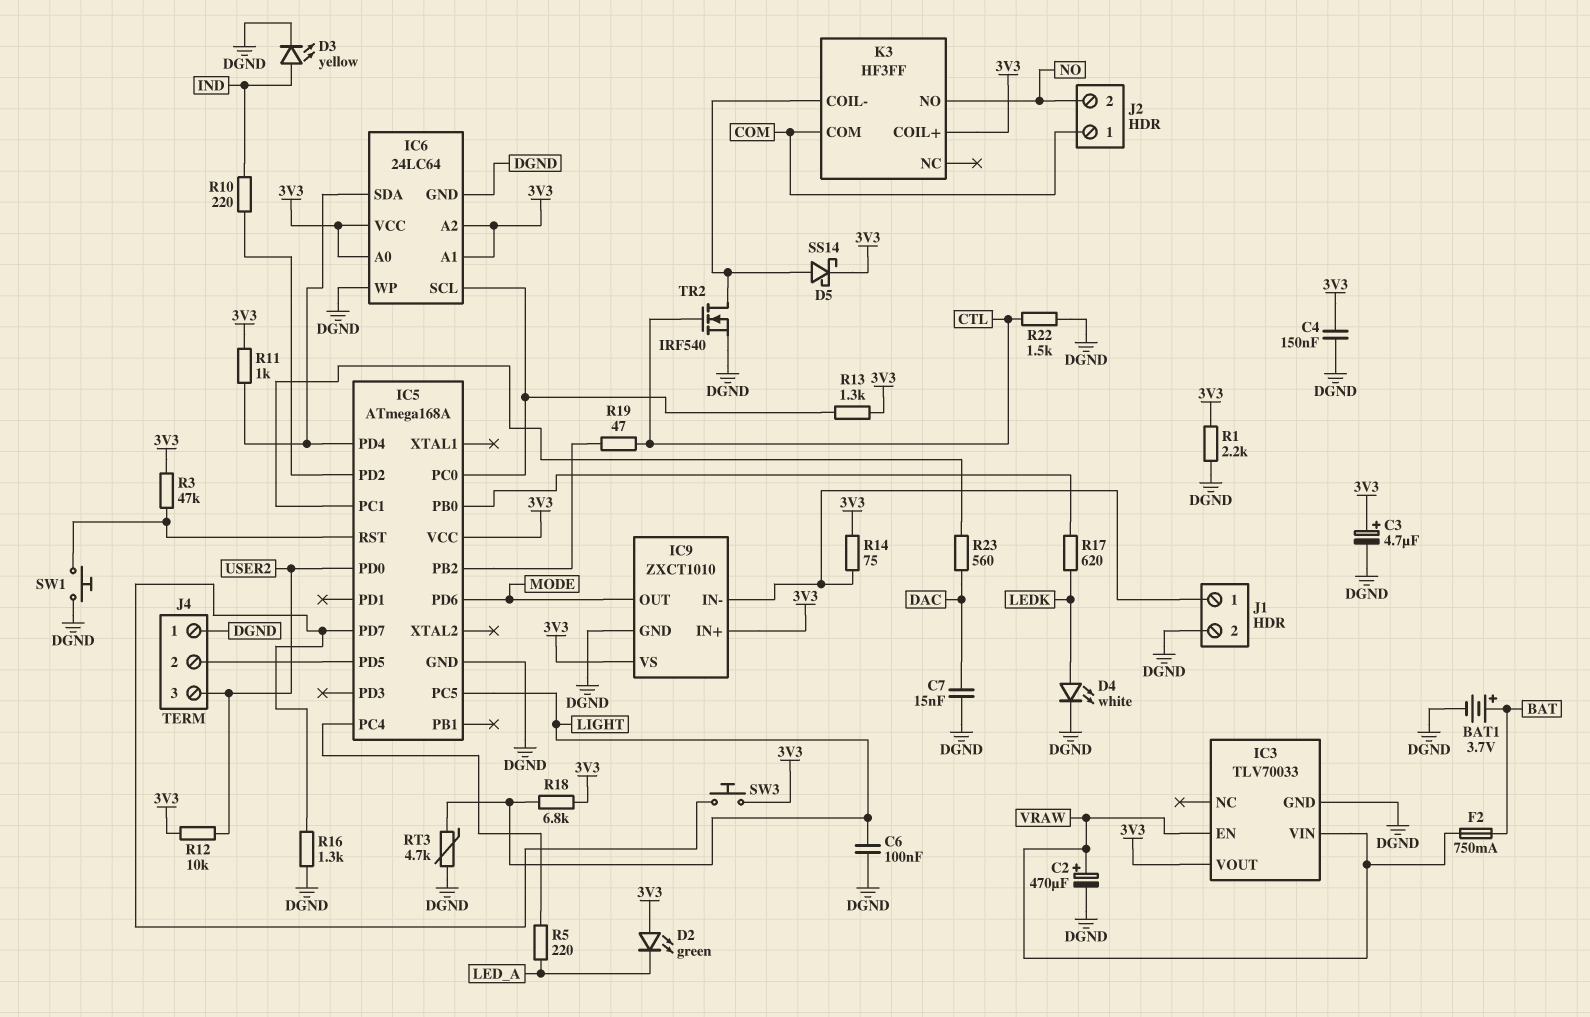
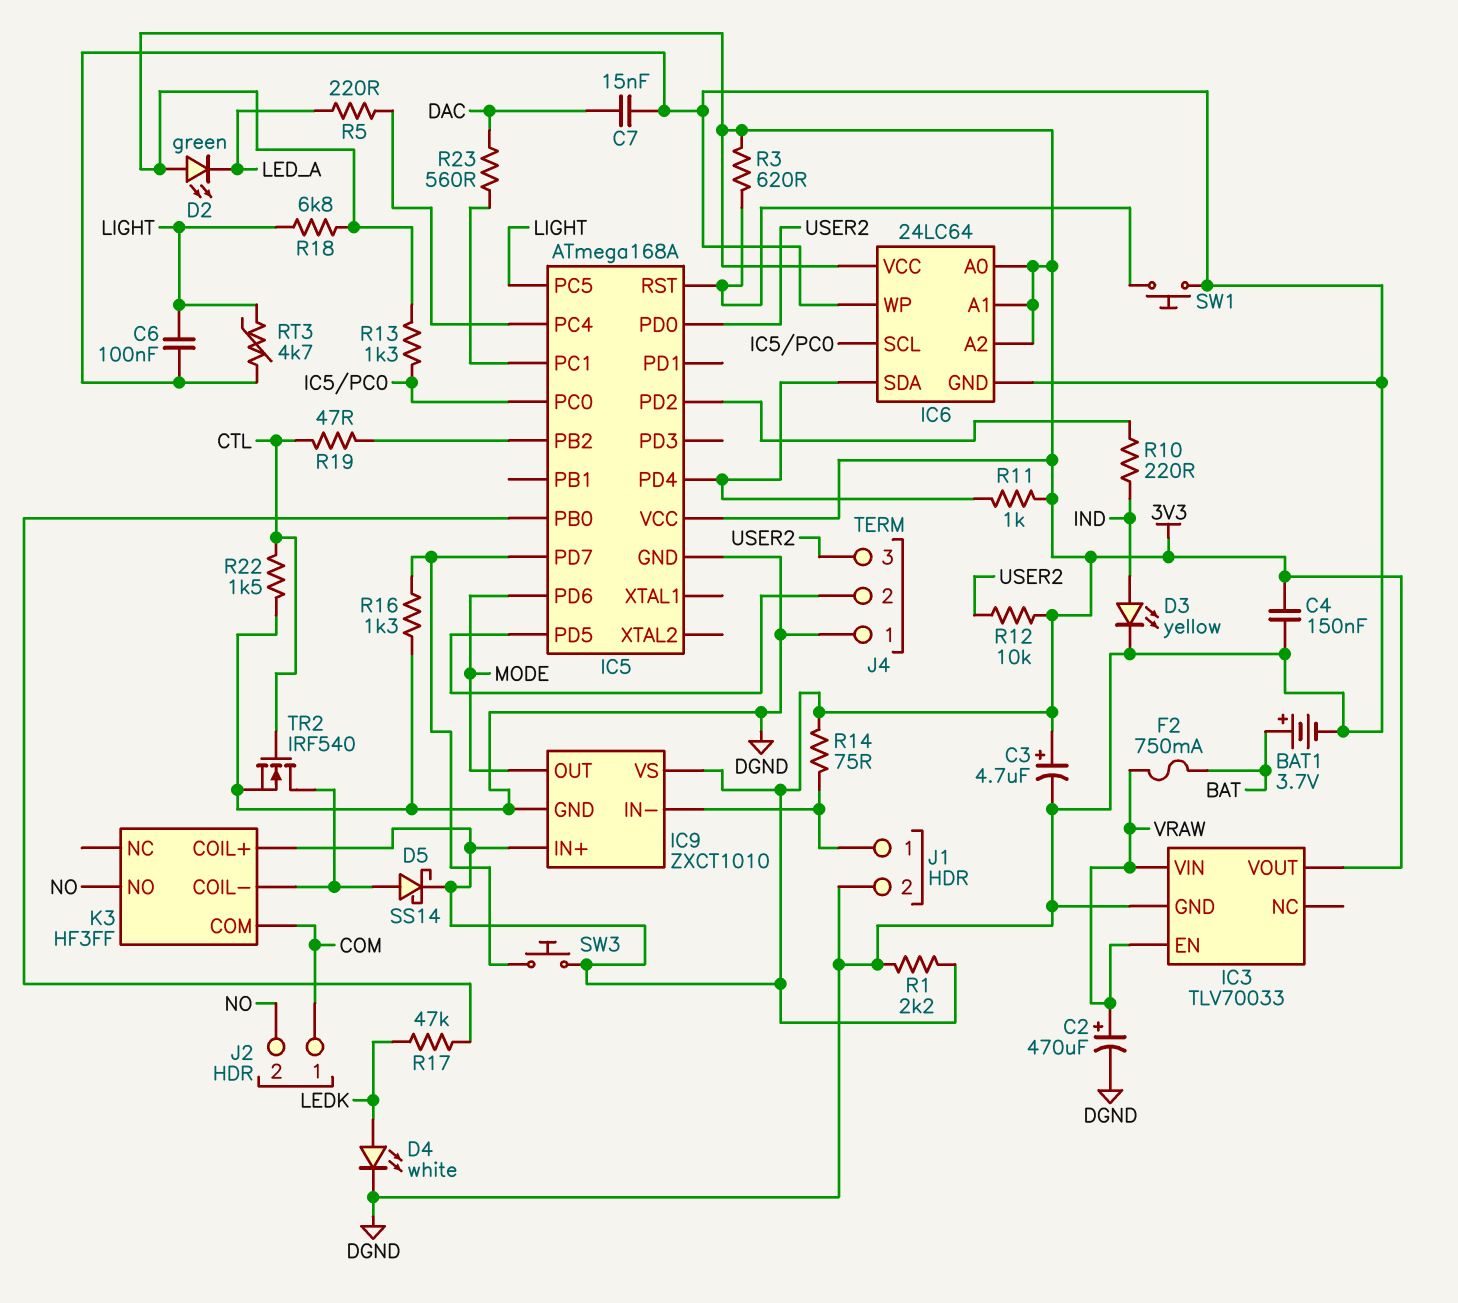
R3: 47k (3V3, IC5/RST) -> 620 (3V3, IC5/RST)
R17: 620 (IC5/PB0, LEDK) -> 47k (IC5/PB0, LEDK)

